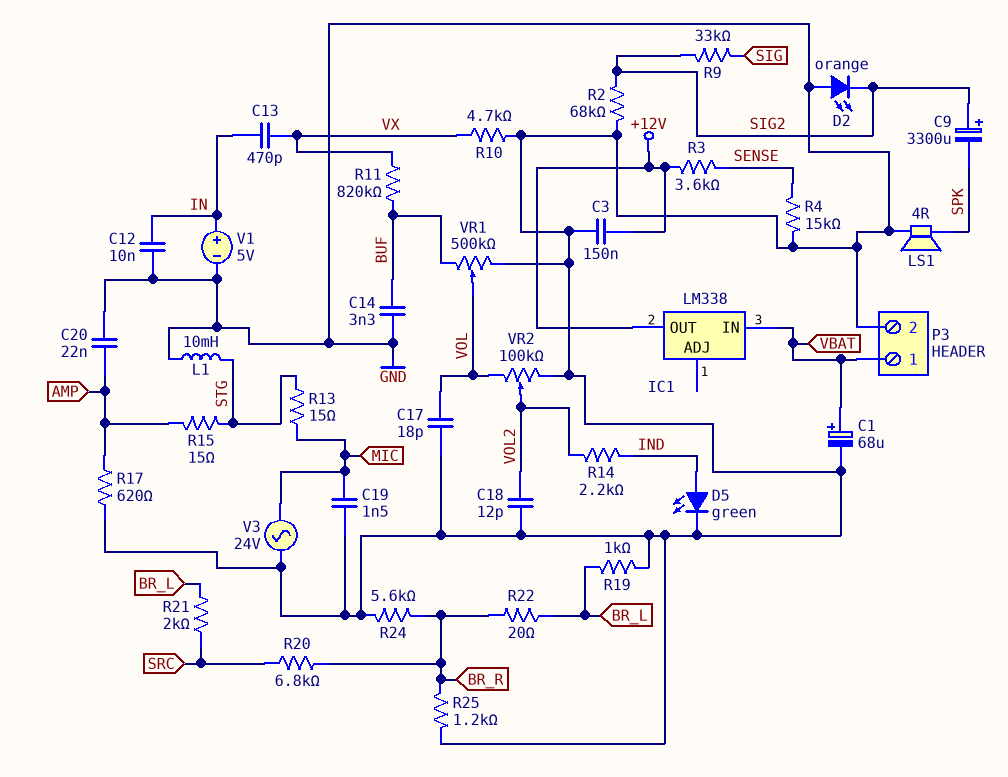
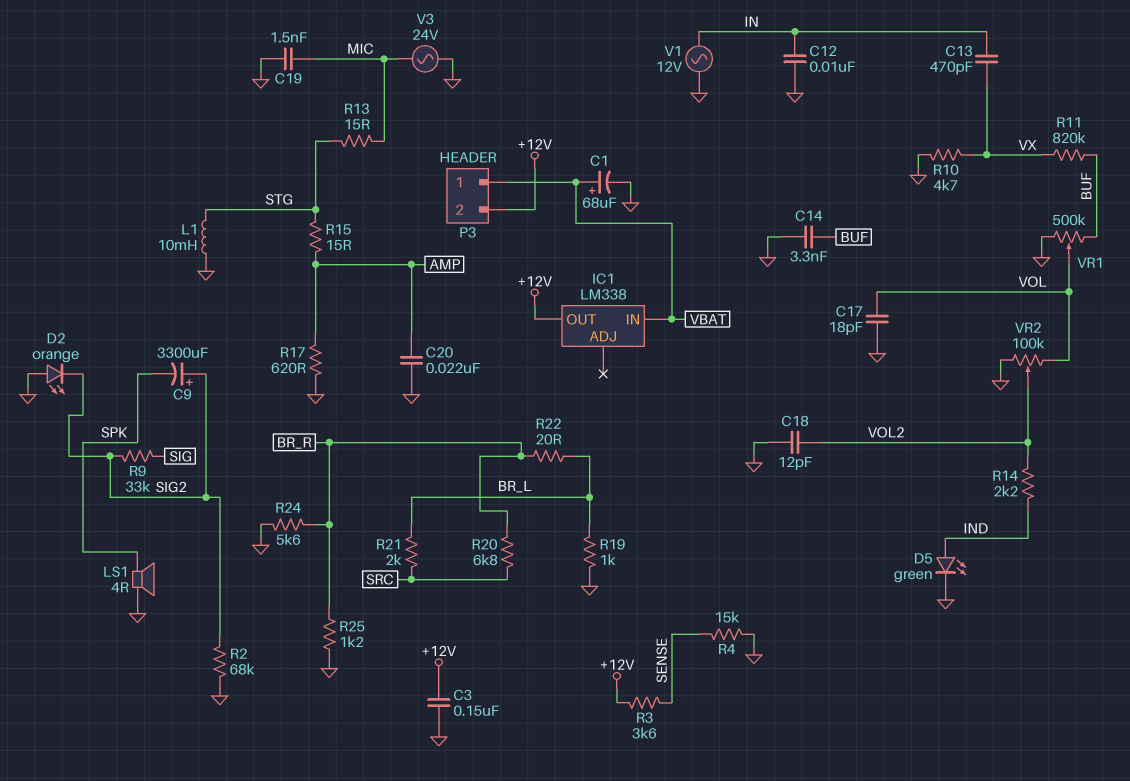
P3 pin 2: GND -> +12V
V1: 5V (plus IN, minus GND) -> AC 12V (GND, IN)

